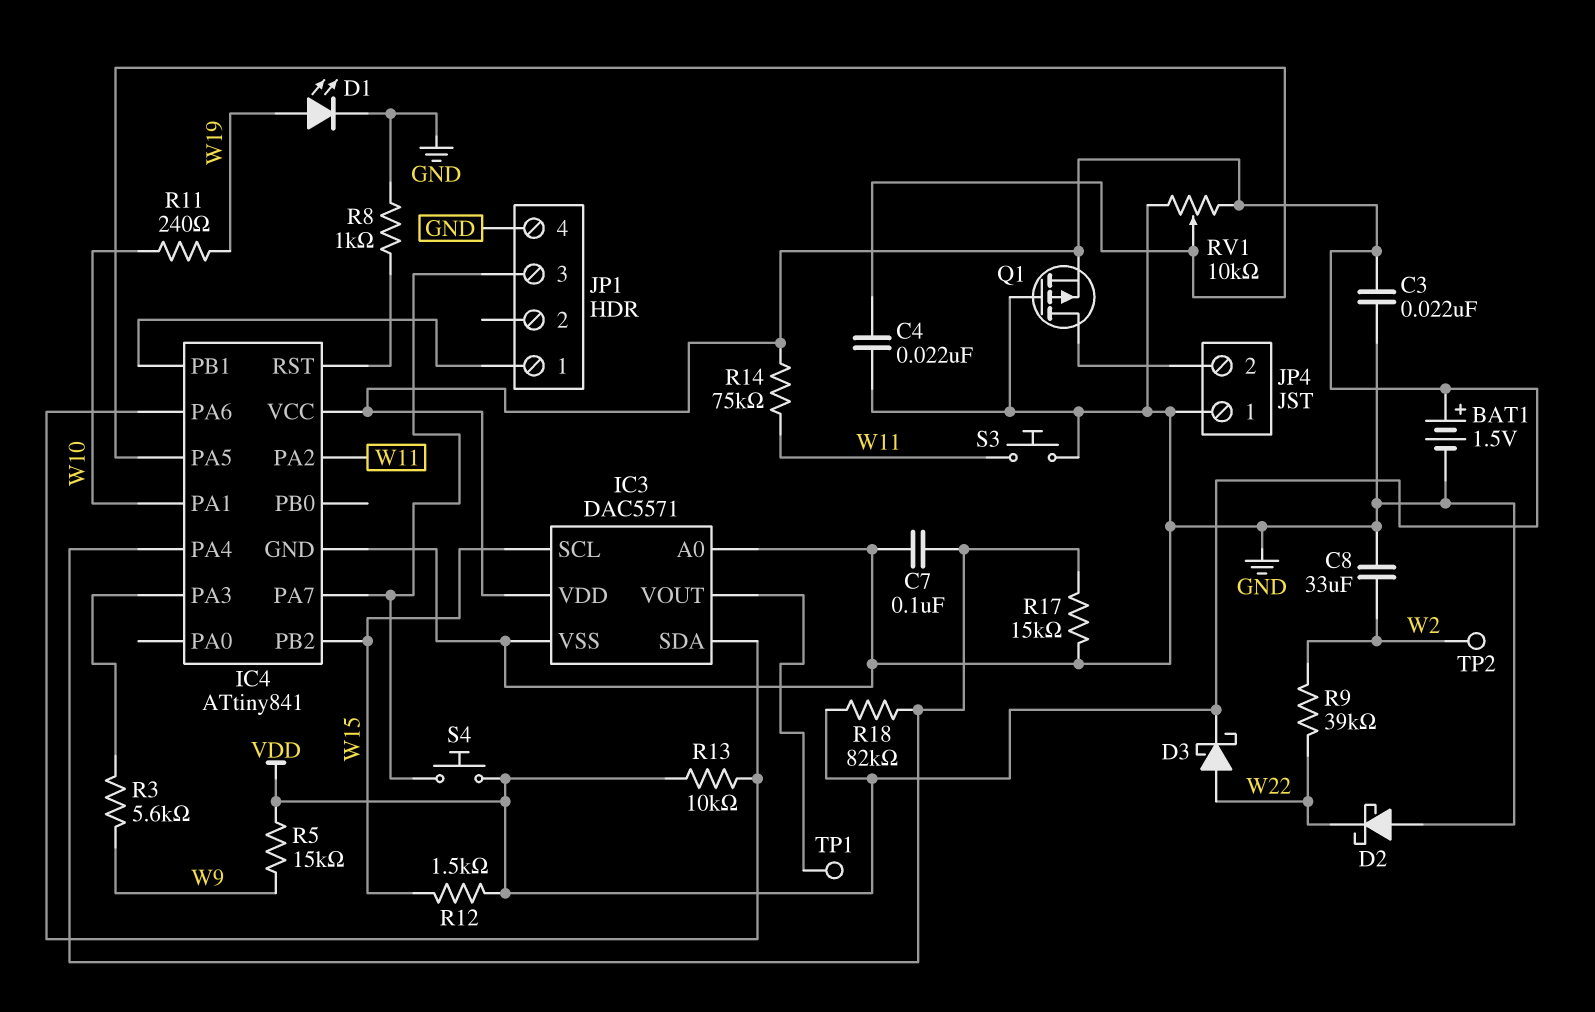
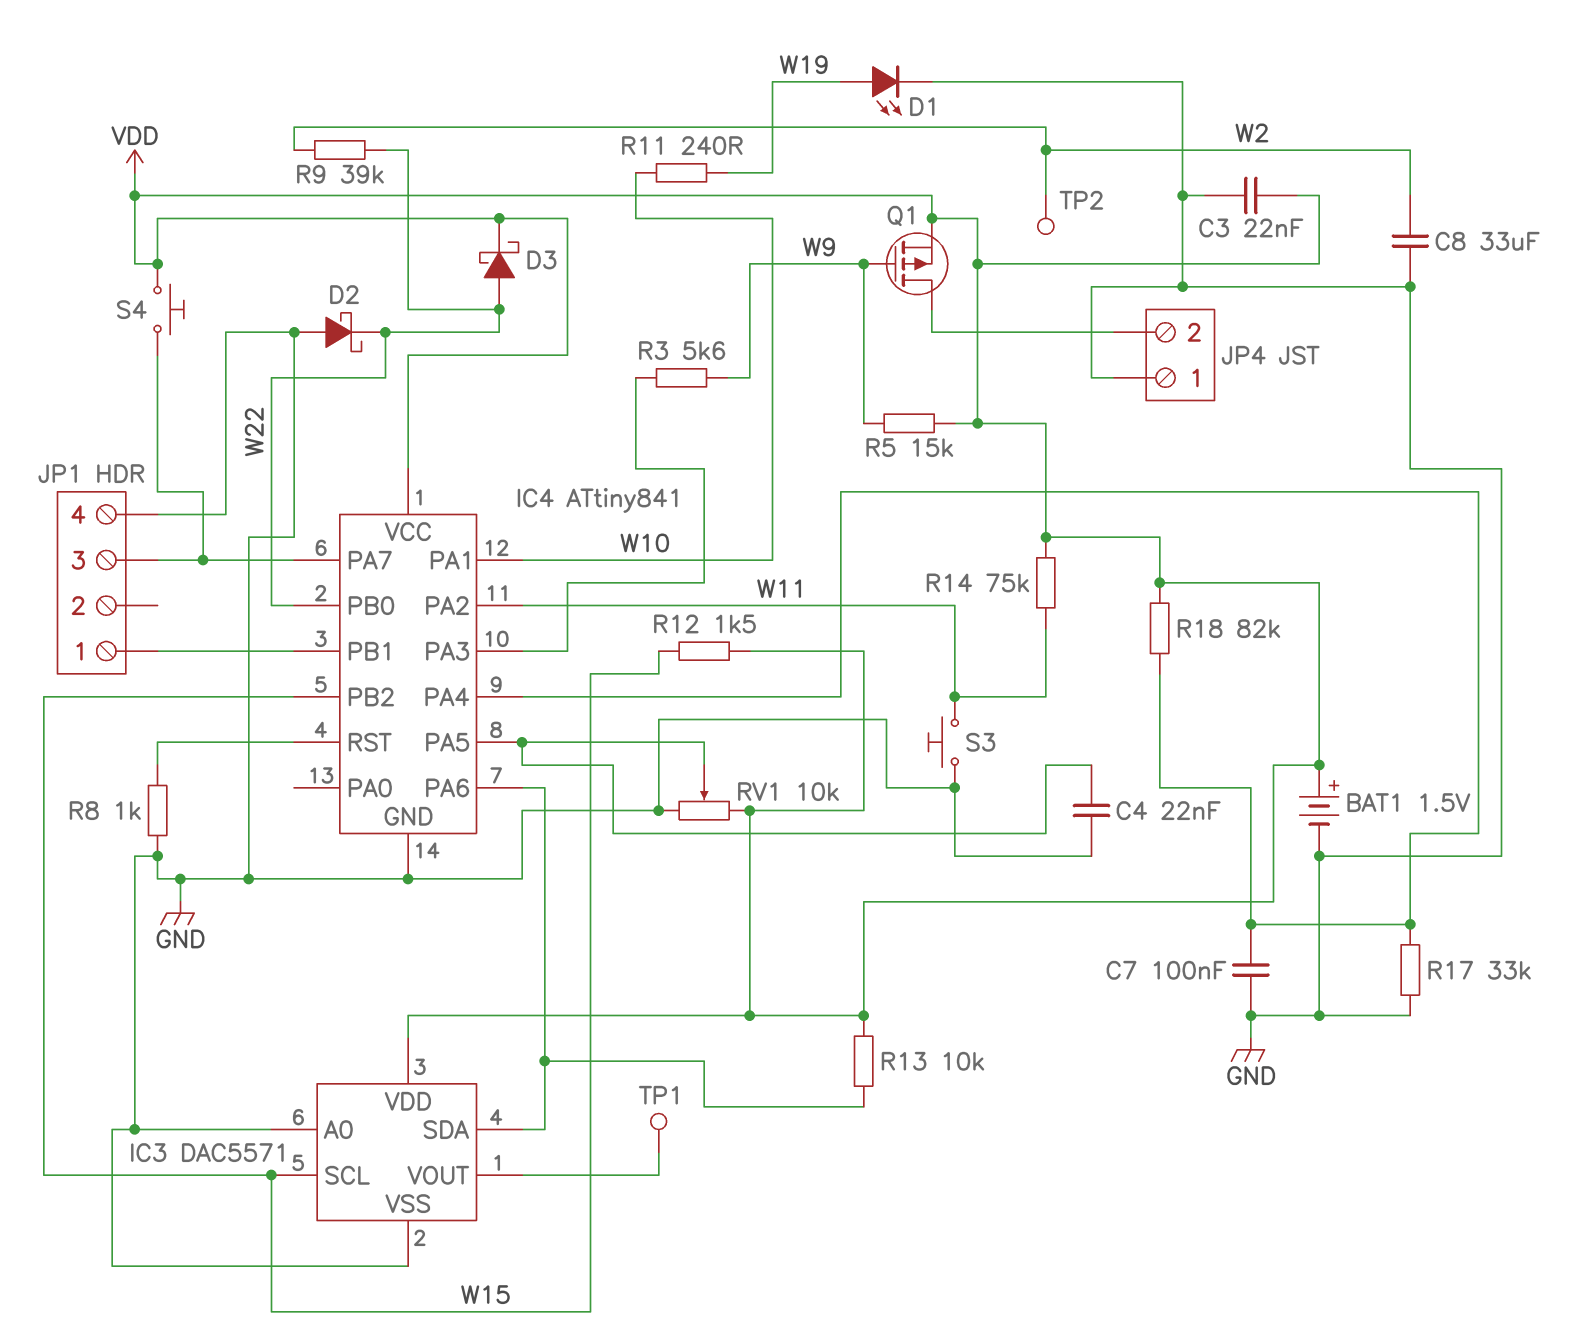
IC4 pin PB0: none -> W22
Q1: PMOS (G GND, D JP4/2, S VDD) -> PMOS (G W9, D JP4/2, S VDD)
R17: 15k (GND, IC4/PA4) -> 33k (GND, IC4/PA4)

